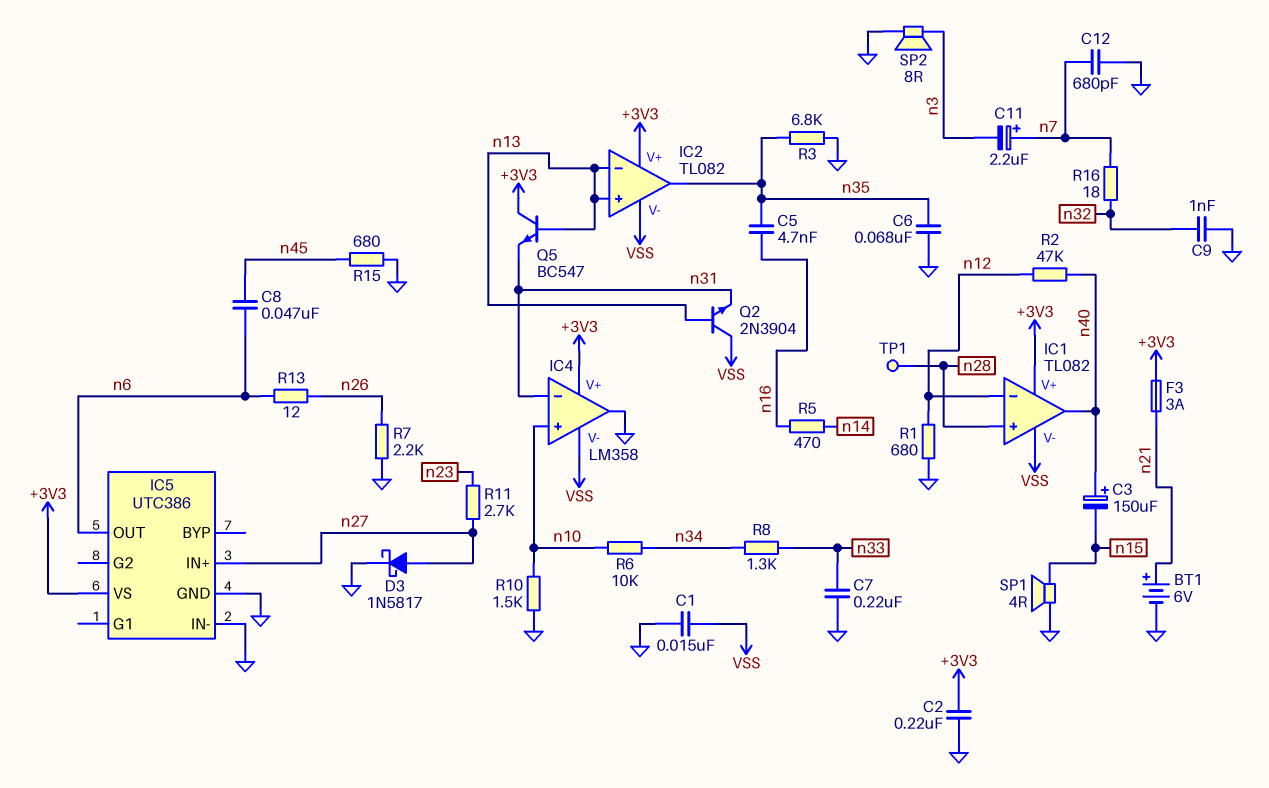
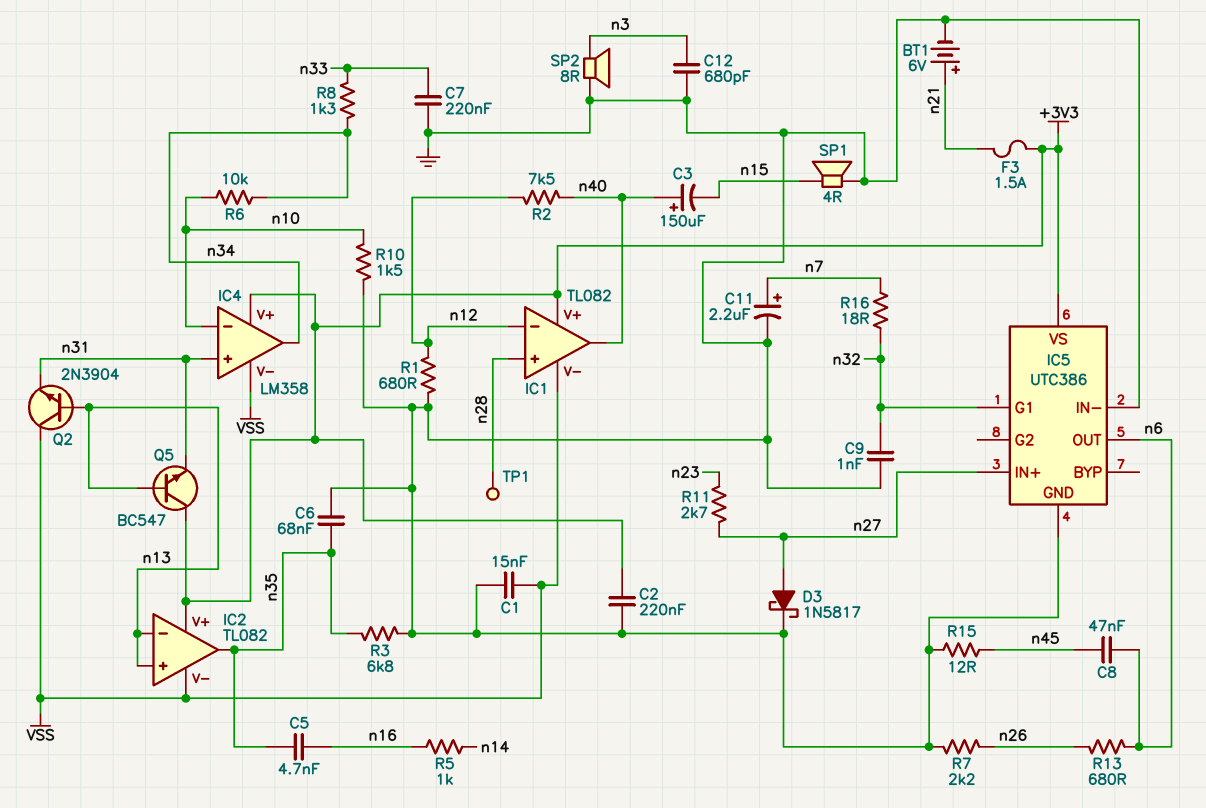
C11: 2.2uF (plus n7, minus n3) -> 2.2uF (plus n7, minus GND)
C12: 680pF (GND, n7) -> 680pF (GND, n3)
F3: 3A (+3V3, n21) -> 1.5A (+3V3, n21)
IC4 pin in+: n10 -> n31
IC4 pin in-: n31 -> n10
IC4 pin out: GND -> n34
IC5 pin G1: none -> n32
R2: 47k (n12, n40) -> 7.5k (n12, n40)
R5: 470 (n14, n16) -> 1k (n14, n16)
R13: 12 (n6, n26) -> 680 (n6, n26)
R15: 680 (GND, n45) -> 12 (GND, n45)

